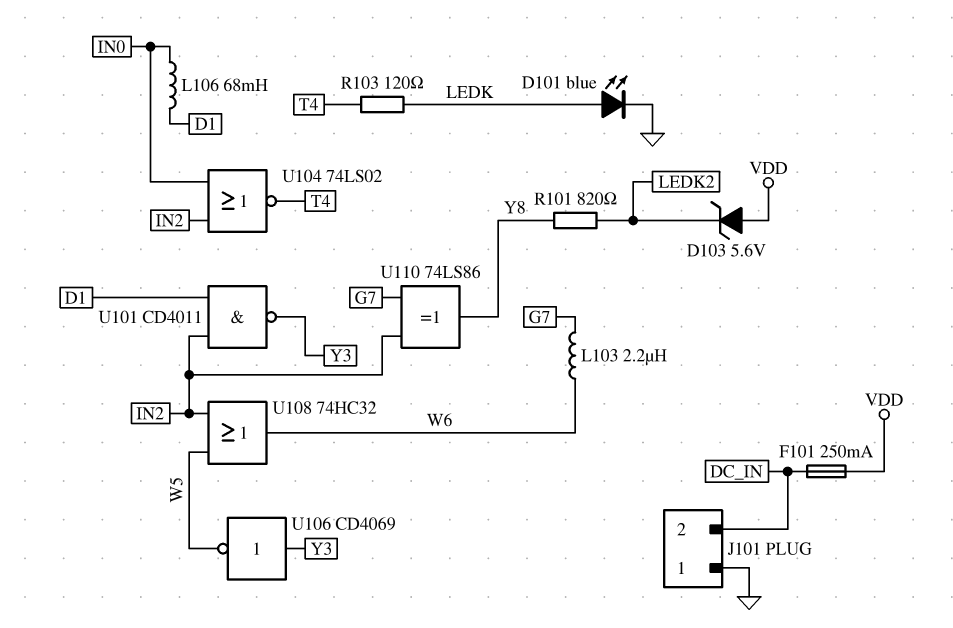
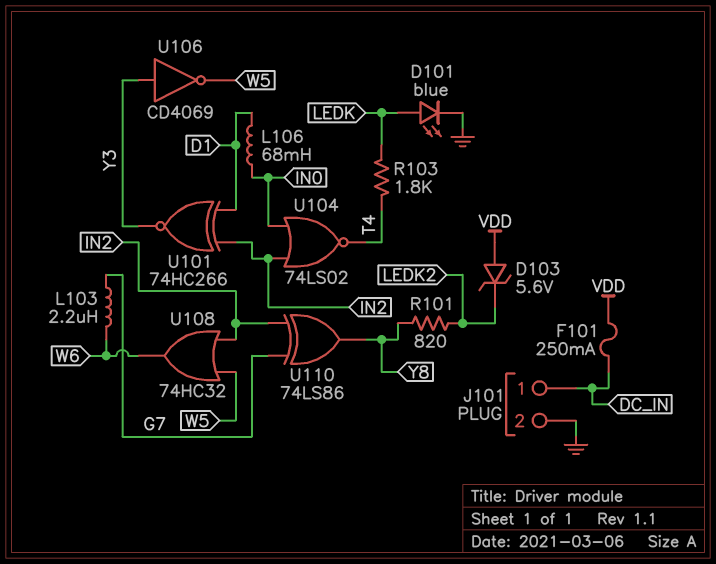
J101 pin 1: GND -> DC_IN
J101 pin 2: DC_IN -> GND
R103: 120 (LEDK, T4) -> 1.8k (LEDK, T4)
U101: NAND CD4011 (in D1, in IN2, out Y3) -> XNOR 74HC266 (in D1, in IN2, out Y3)

